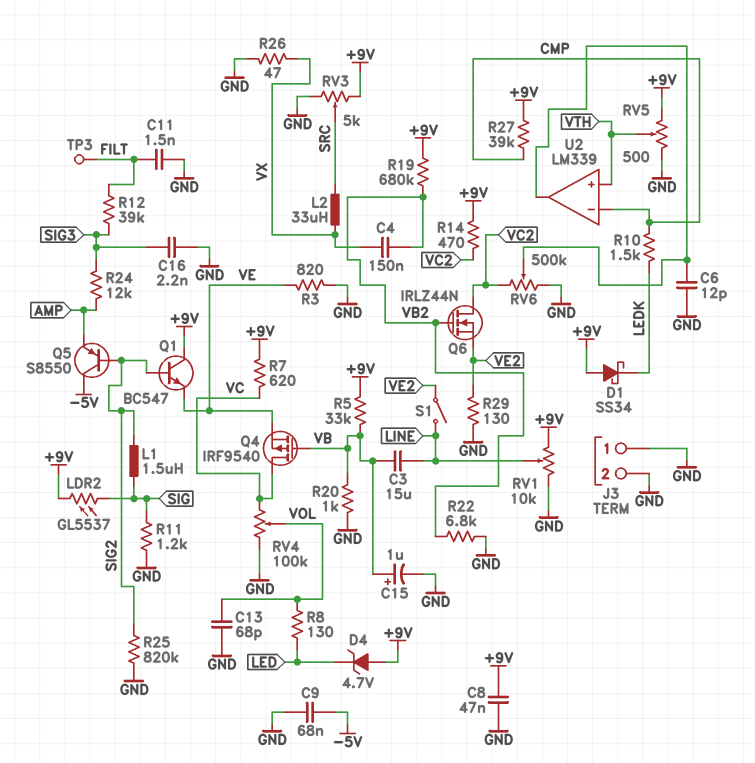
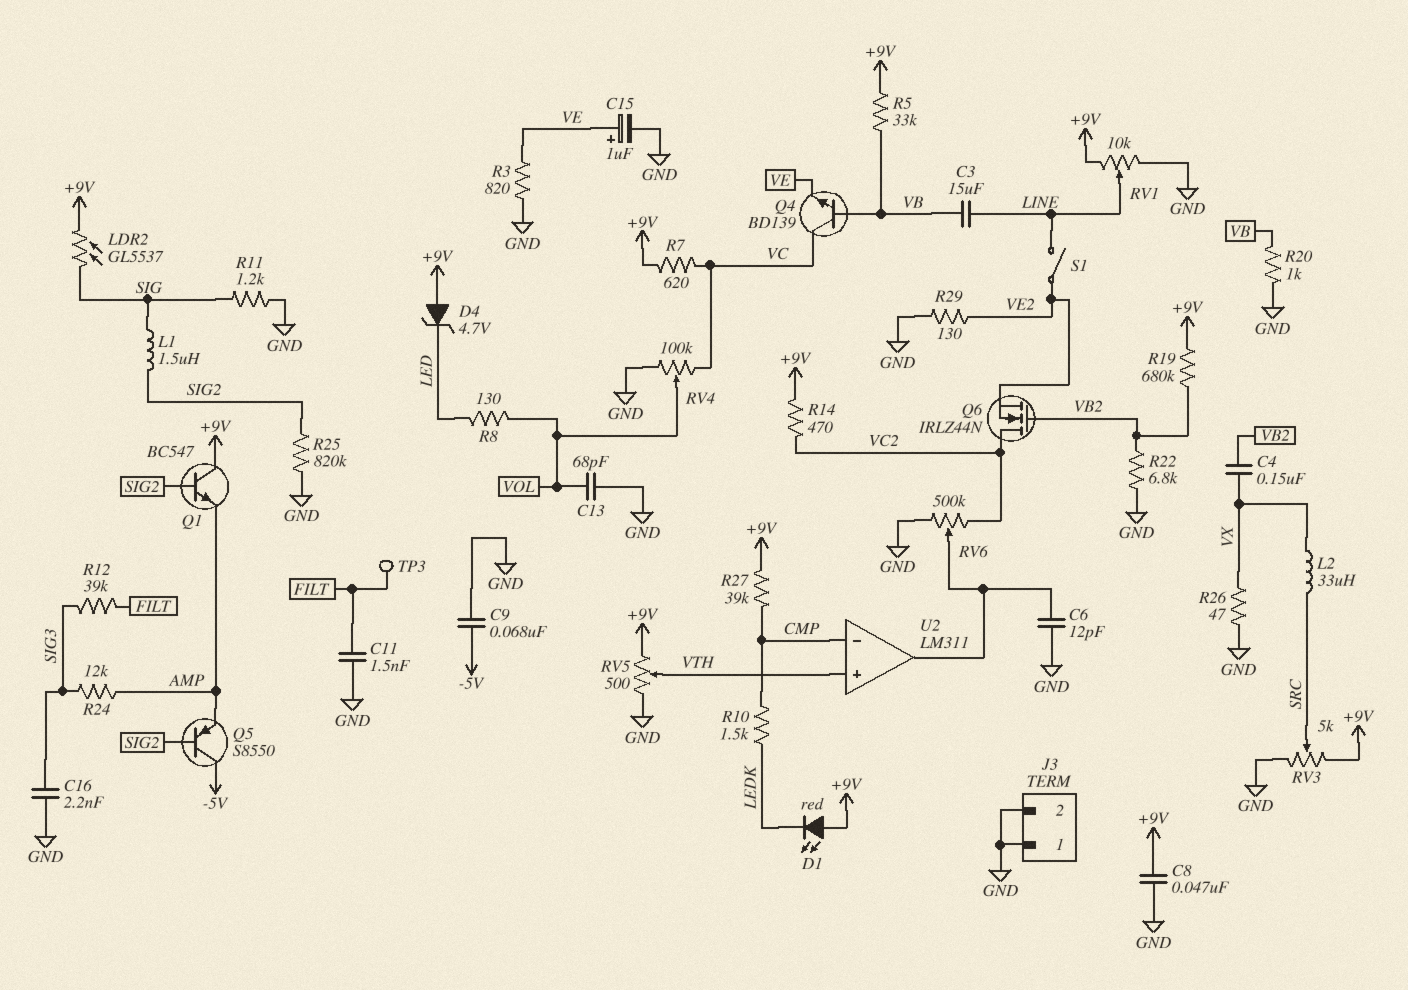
C15: 1uF (plus VB, minus GND) -> 1uF (plus VE, minus GND)
D1: schottky SS34 (A +9V, K LEDK) -> LED red (A +9V, K LEDK)
Q1: NPN BC547 (B SIG2, C +9V, E VE) -> NPN BC547 (B SIG2, C +9V, E AMP)
Q4: PMOS IRF9540 (G VB, D VC, S VE) -> NPN BD139 (B VB, C VC, E VE)
U2: LM339 -> LM311

